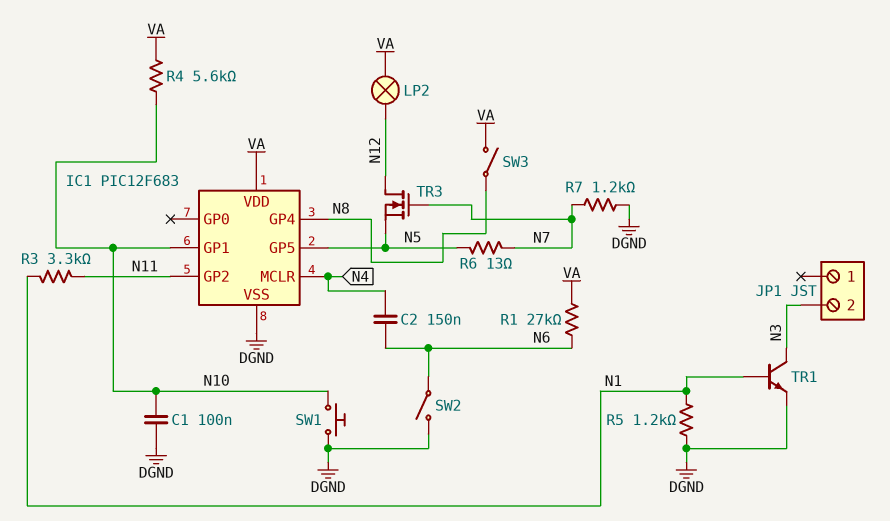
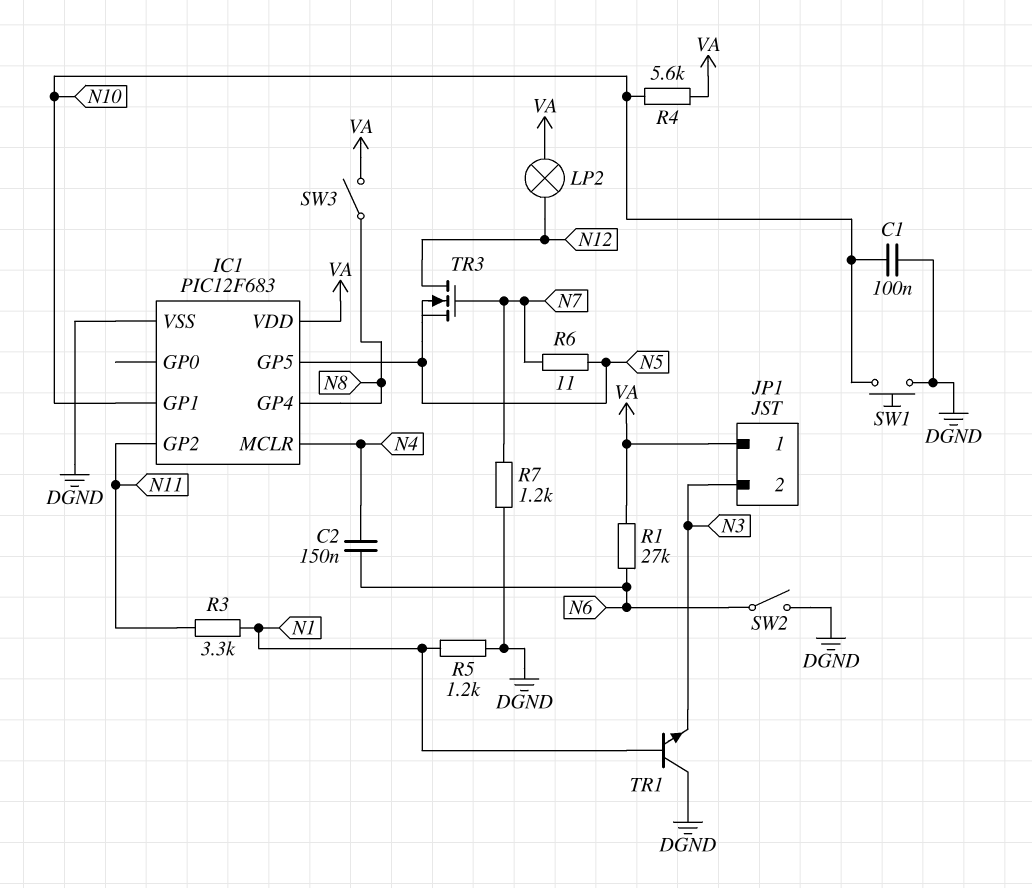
JP1 pin 1: none -> VA
R6: 13 (N5, N7) -> 11 (N5, N7)
TR1: NPN (B N1, C N3, E DGND) -> NPN (B N1, C DGND, E N3)

